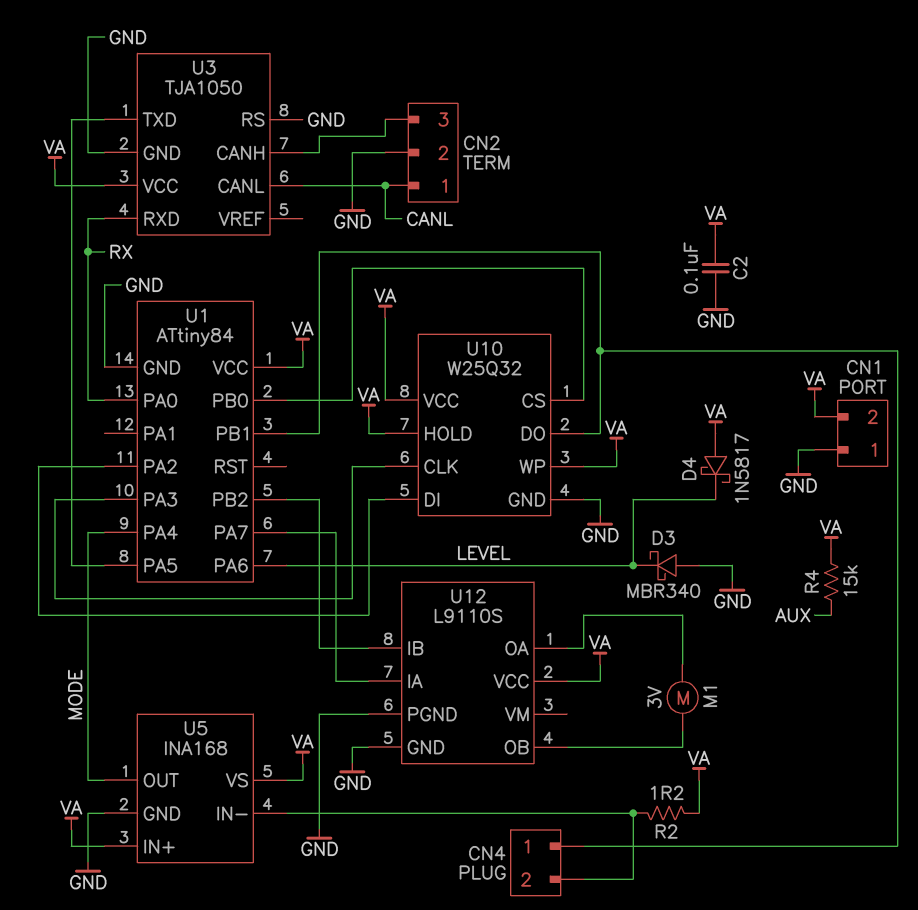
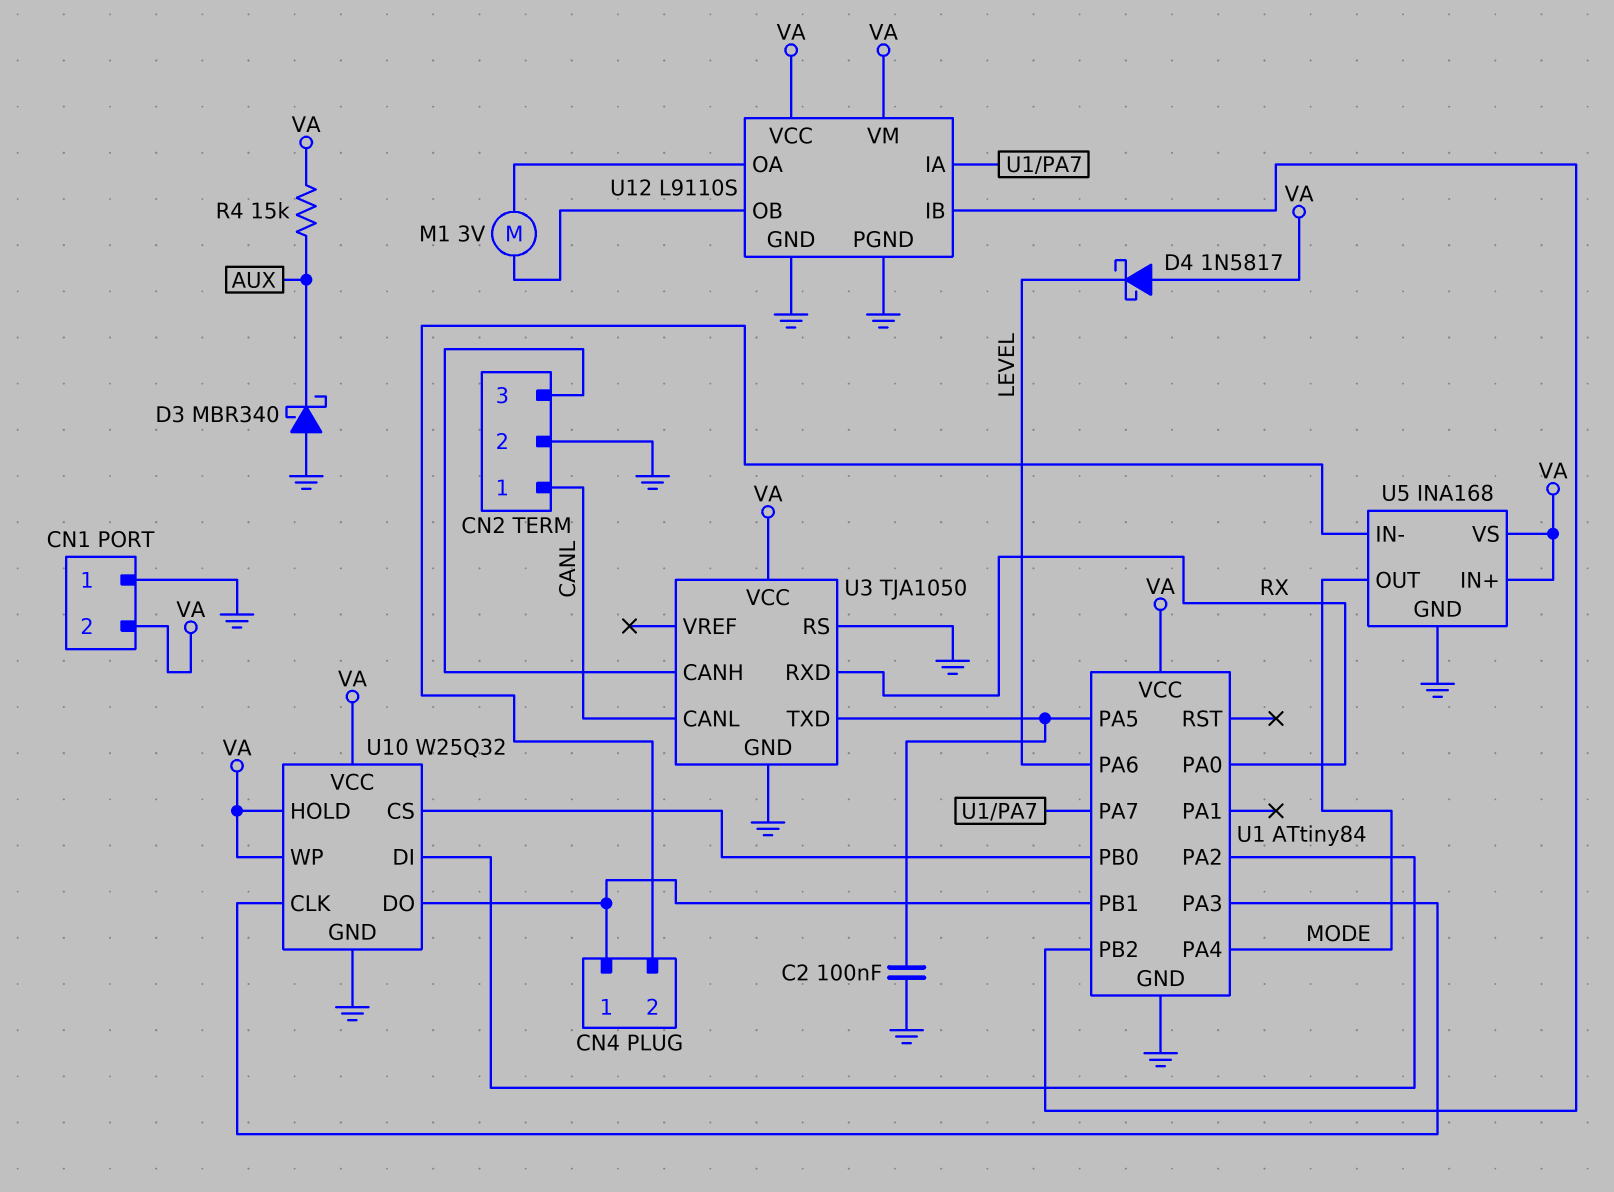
C2: 100nF (GND, VA) -> 100nF (GND, U1/PA5)
D3: schottky MBR340 (A GND, K LEVEL) -> schottky MBR340 (A GND, K AUX)
R2: 1.2 (CN4/2, VA) -> none
U12 pin VM: none -> VA

